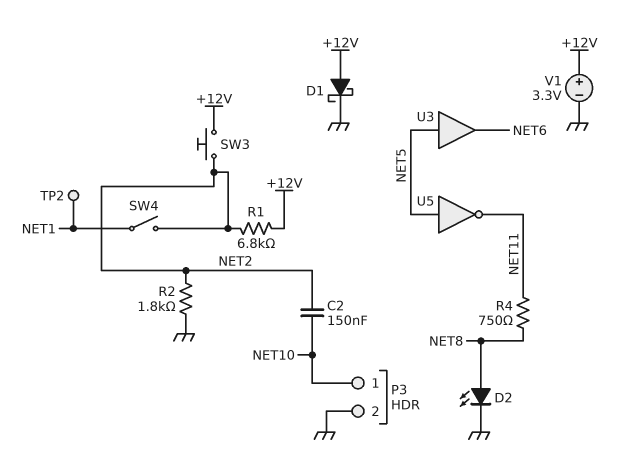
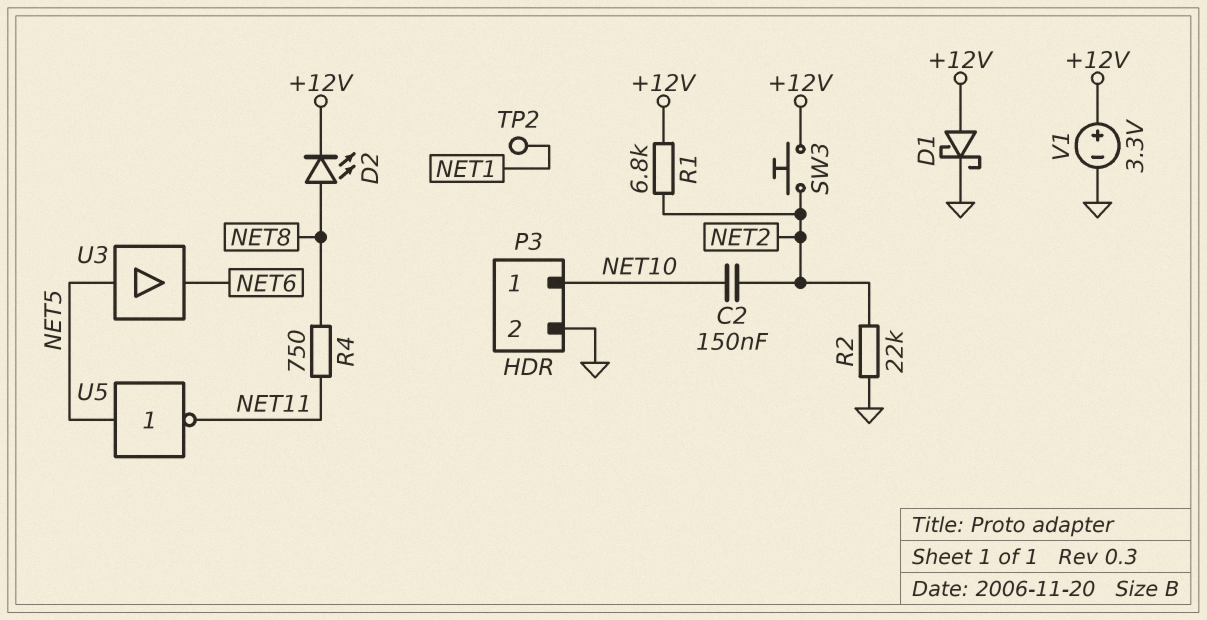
D2: LED (A NET8, K GND) -> LED (A NET8, K +12V)
R2: 1.8k (GND, NET2) -> 22k (GND, NET2)
SW4: switch (NET1, NET2) -> none

